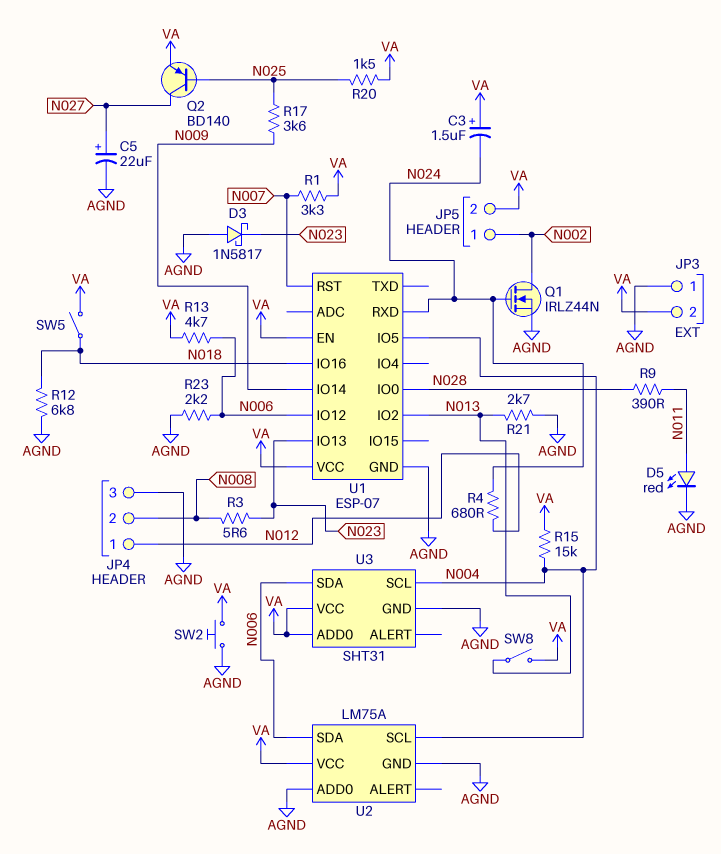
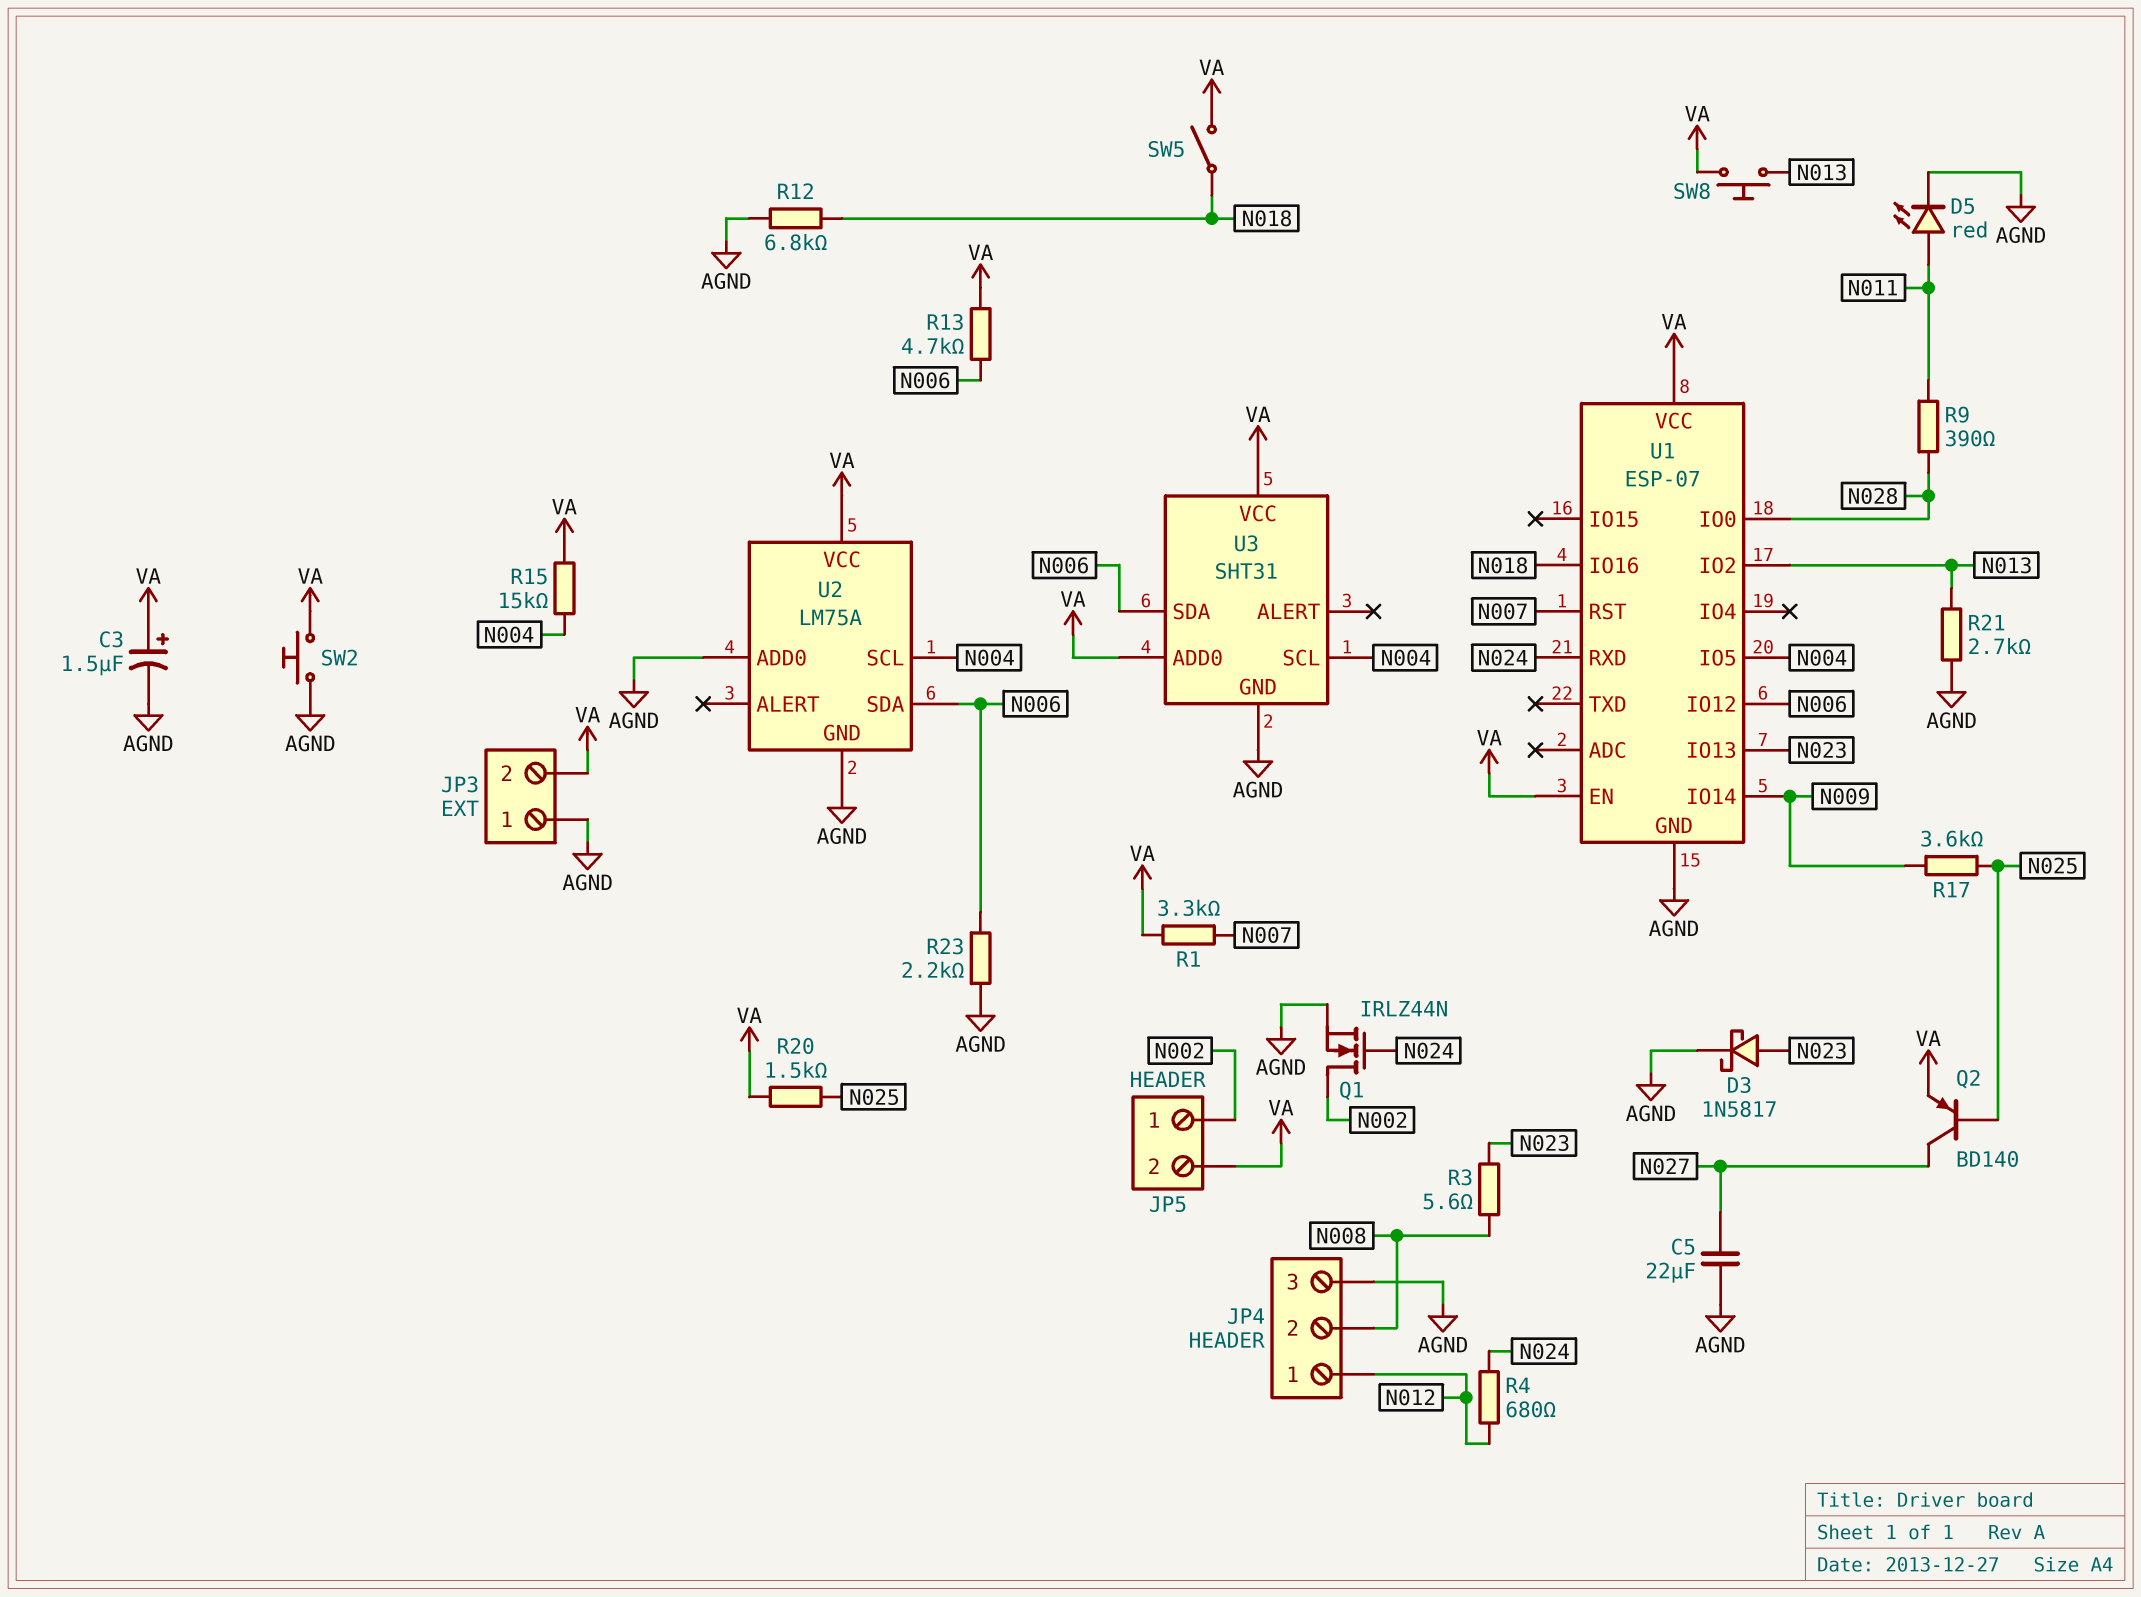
C3: 1.5uF (plus VA, minus N024) -> 1.5uF (plus VA, minus AGND)
C5: 22uF (plus N027, minus AGND) -> 22uF (AGND, N027)
D3: schottky 1N5817 (A AGND, K N023) -> schottky 1N5817 (A N023, K AGND)
SW8: switch (N013, VA) -> button (N013, VA)

